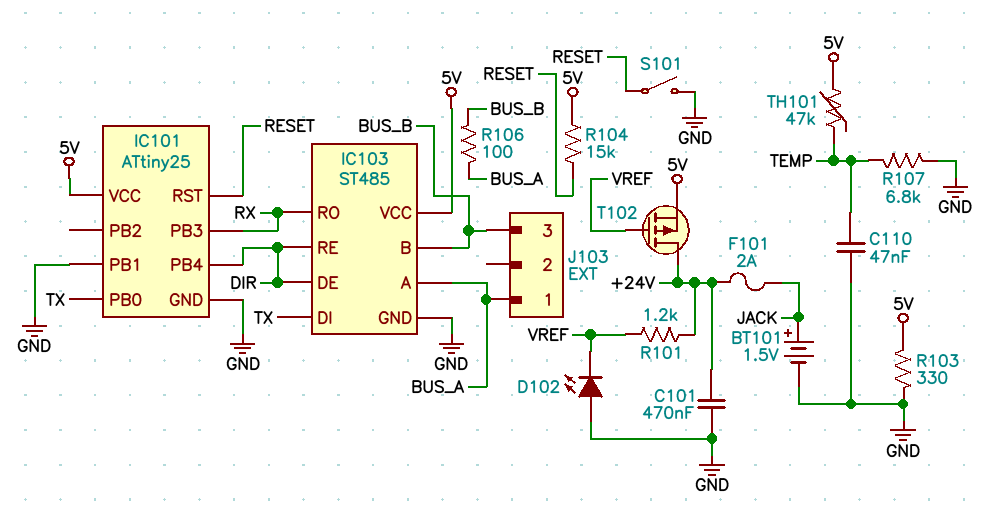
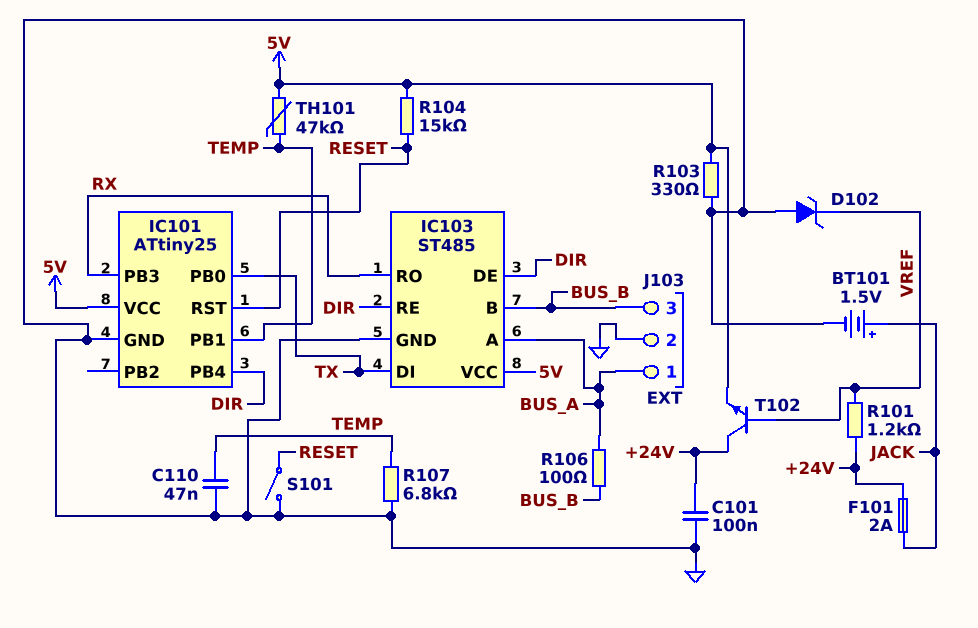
C101: 470nF (+24V, GND) -> 100nF (+24V, GND)
D102: LED (A GND, K VREF) -> zener (A GND, K VREF)
IC101 pin PB1: GND -> TEMP
J103 pin 2: none -> GND
T102: PMOS (G VREF, D +24V, S 5V) -> NPN (B VREF, C +24V, E 5V)

